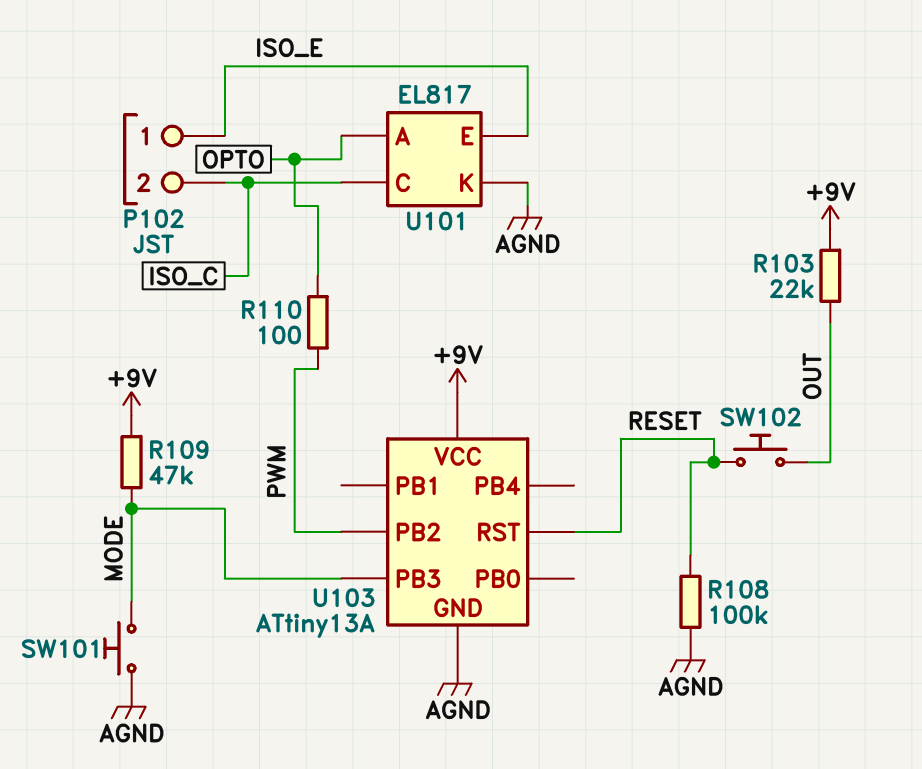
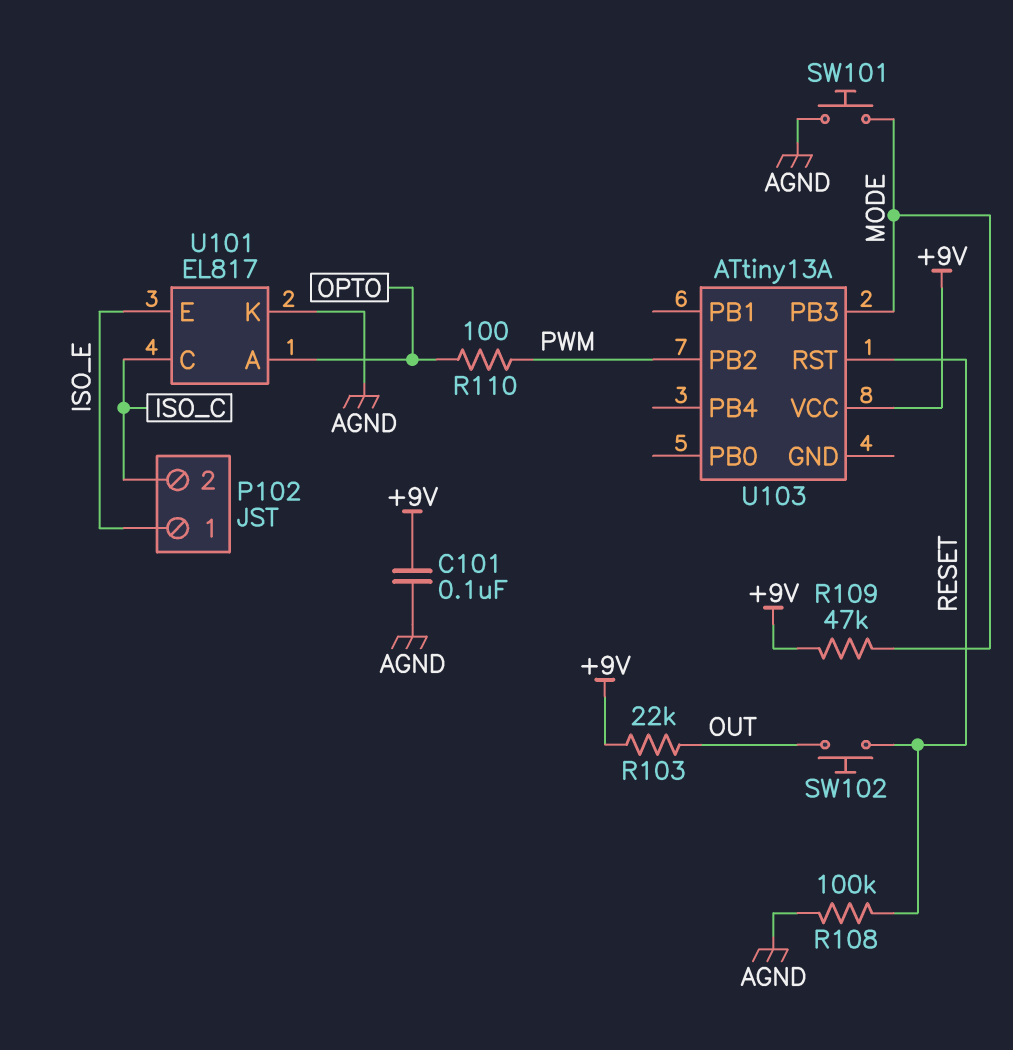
C101: none -> 100nF (+9V, AGND)
U103 pin GND: AGND -> none

